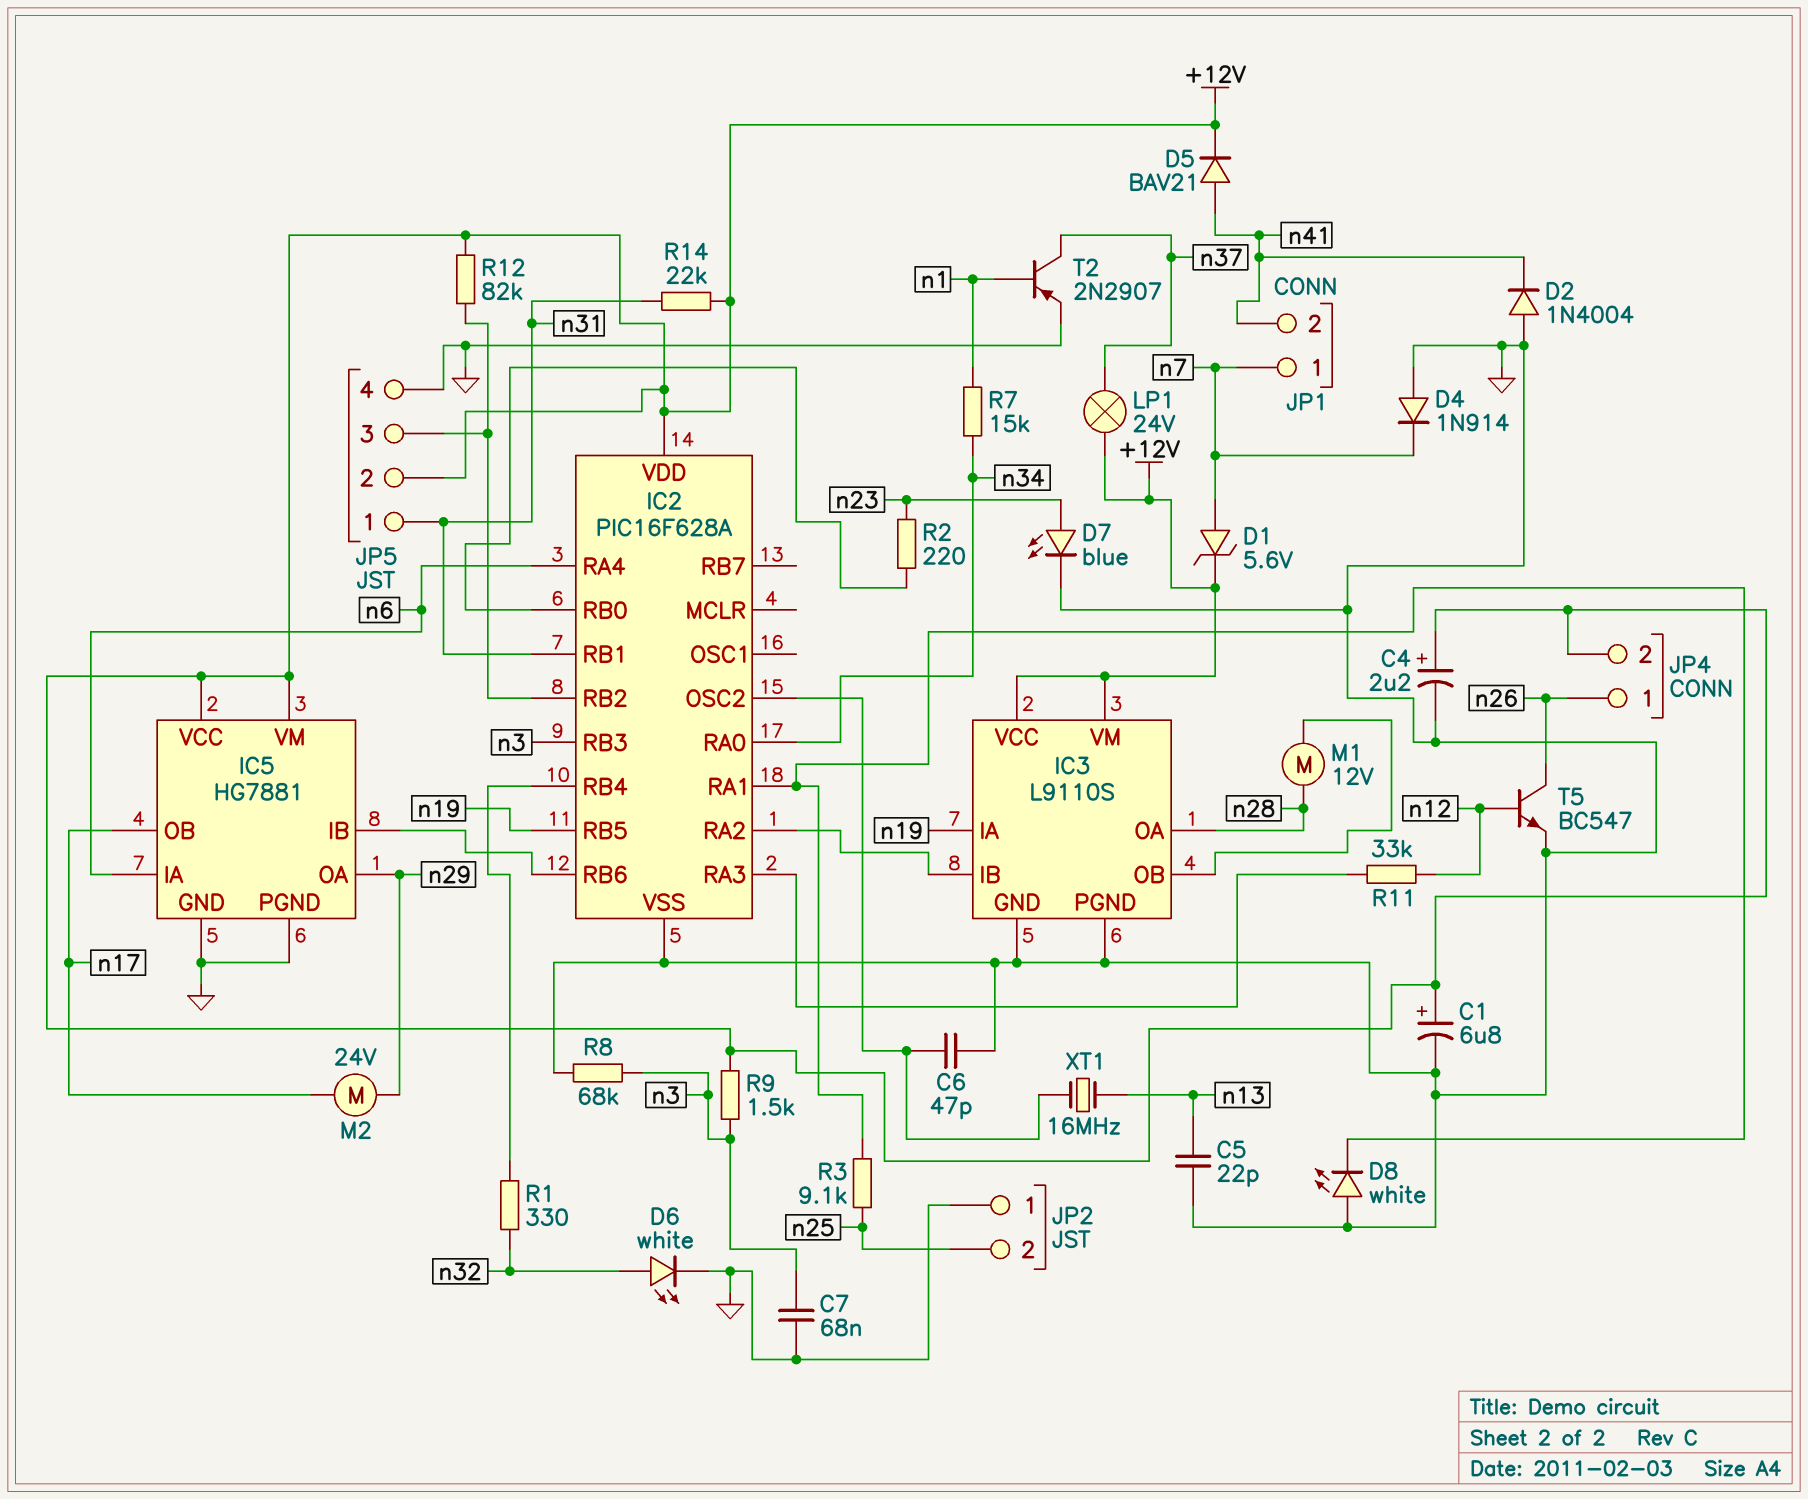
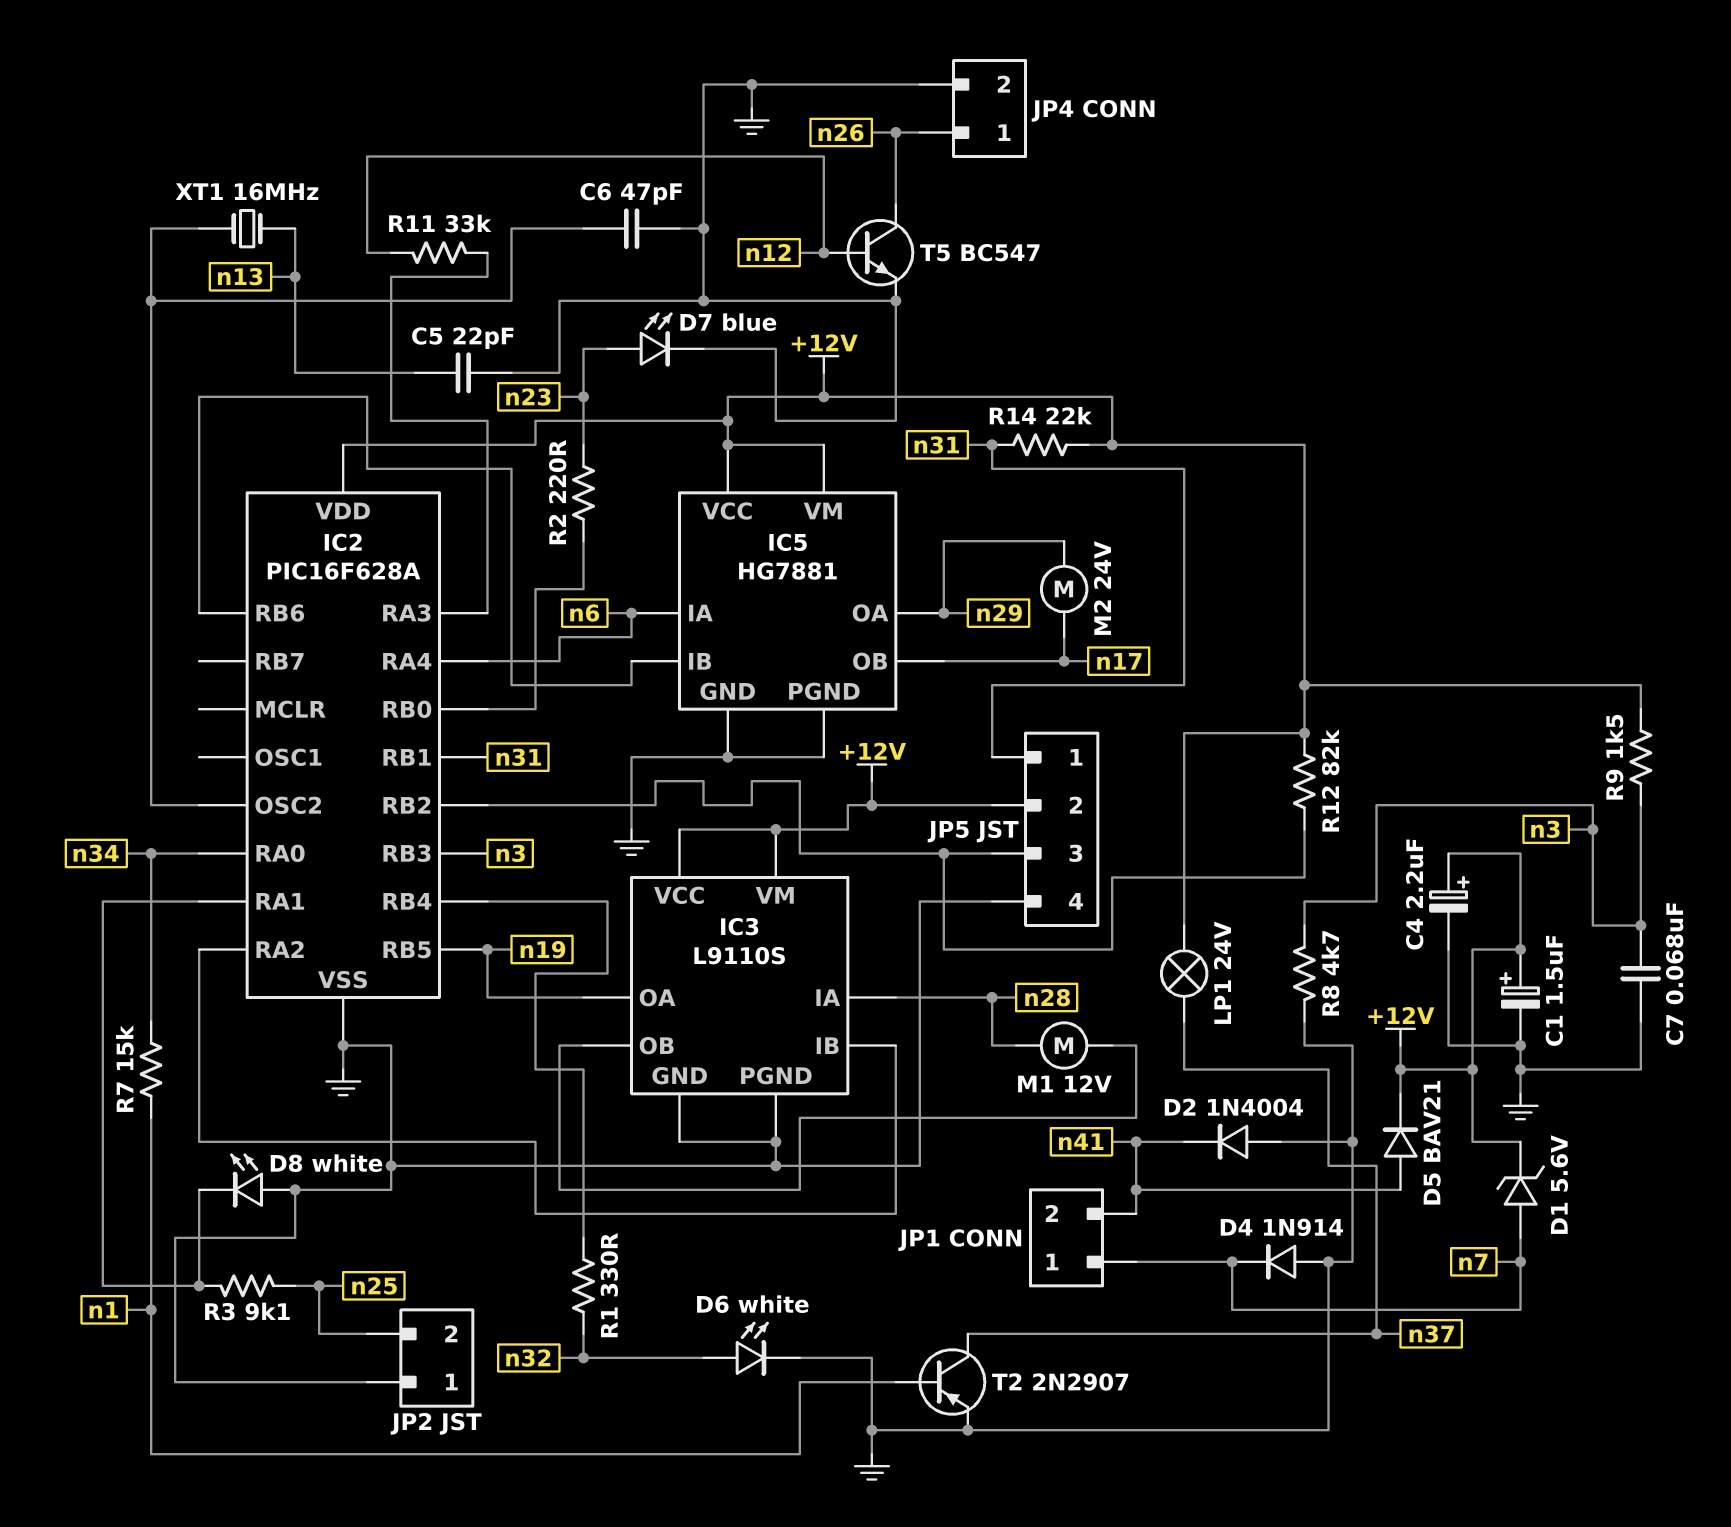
C1: 6.8uF (plus +12V, minus GND) -> 1.5uF (plus +12V, minus GND)
IC3 pin IA: n19 -> n28
IC3 pin OA: n28 -> n19
JP4 pin 2: +12V -> GND
R8: 68k (GND, n3) -> 4.7k (GND, n3)

